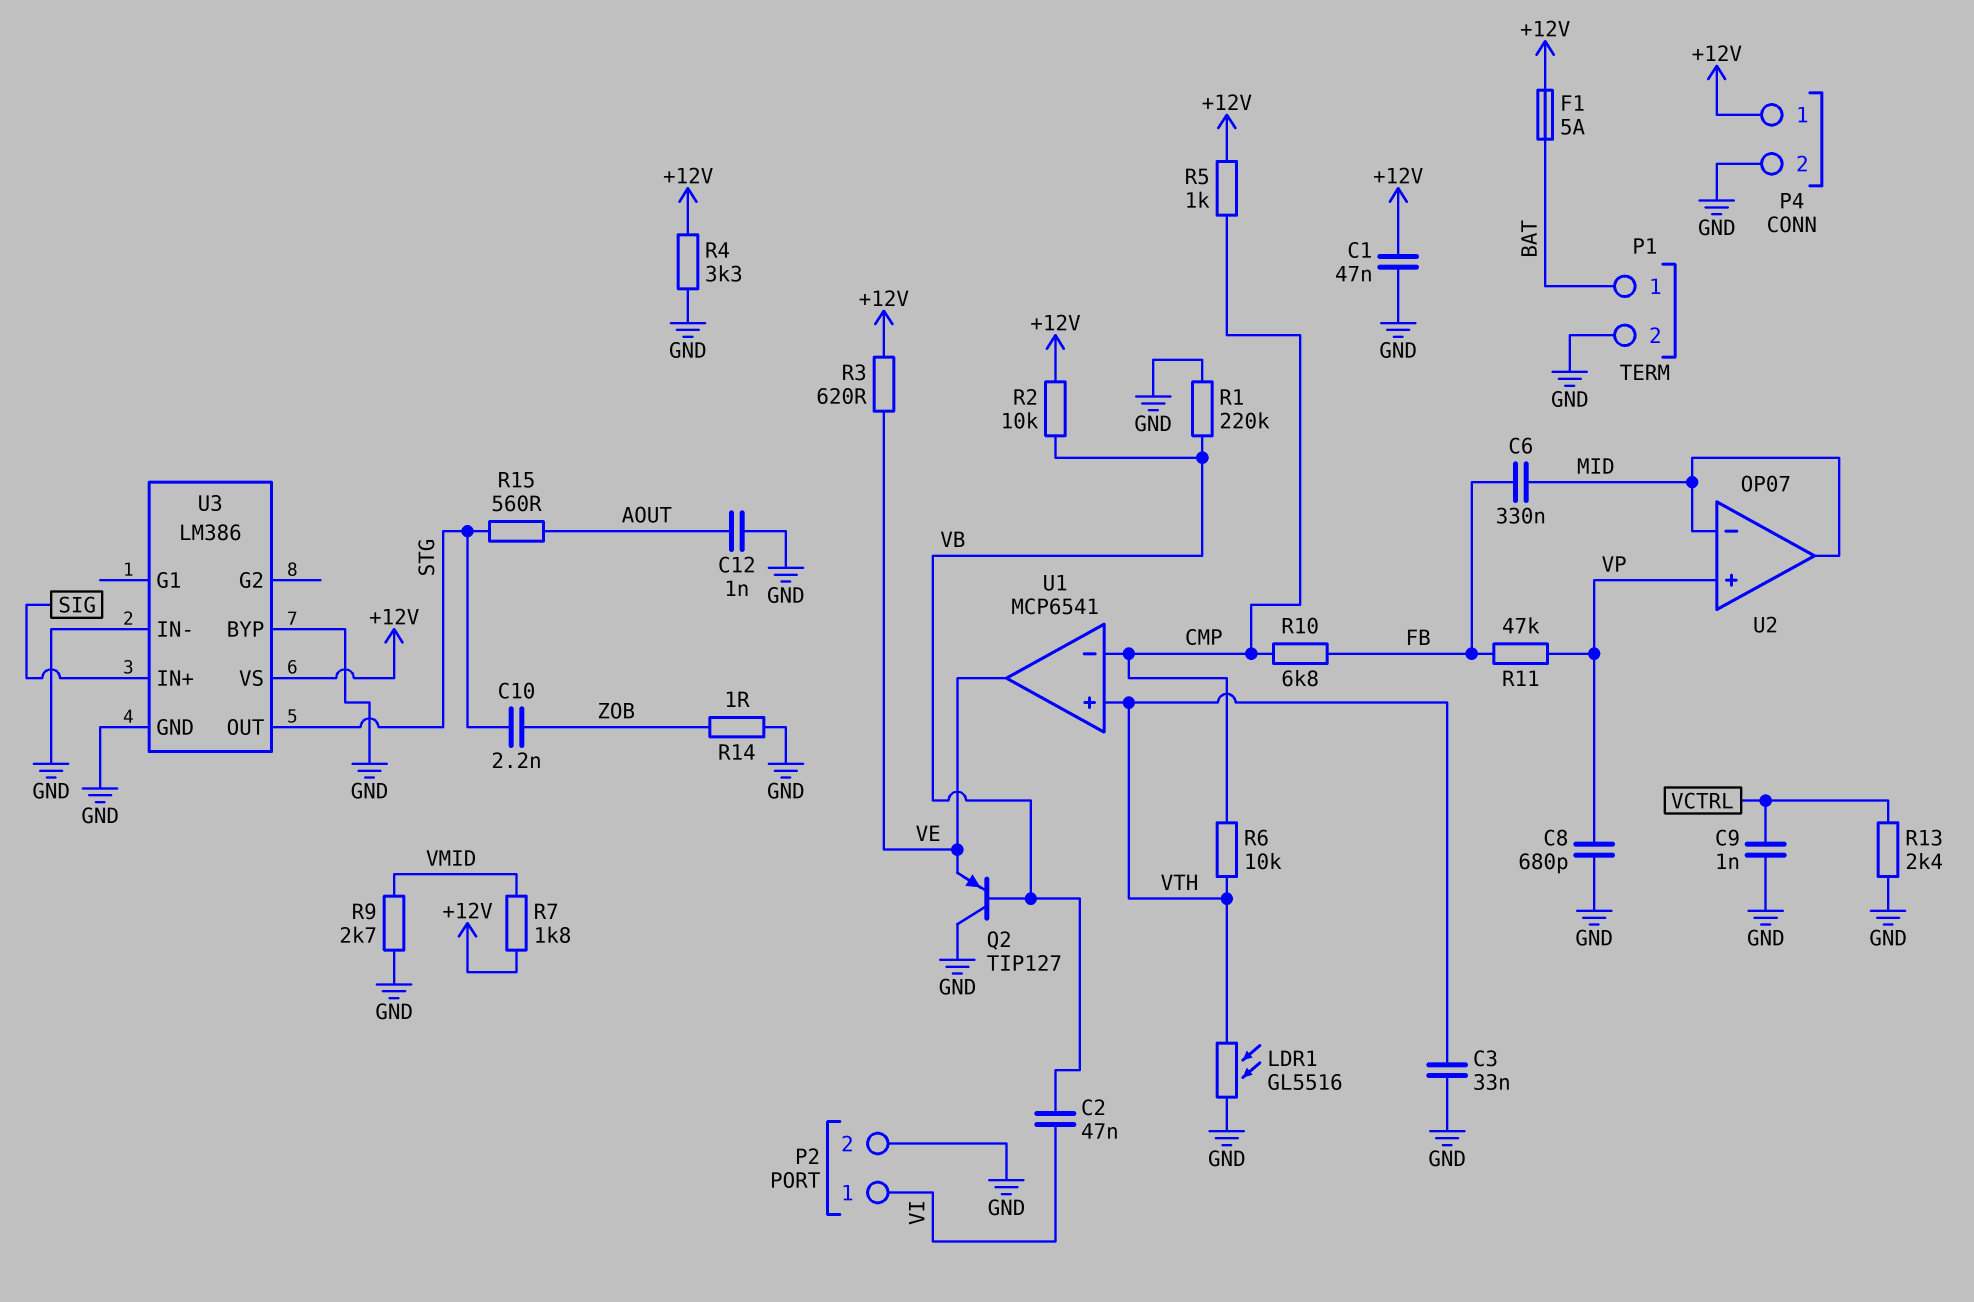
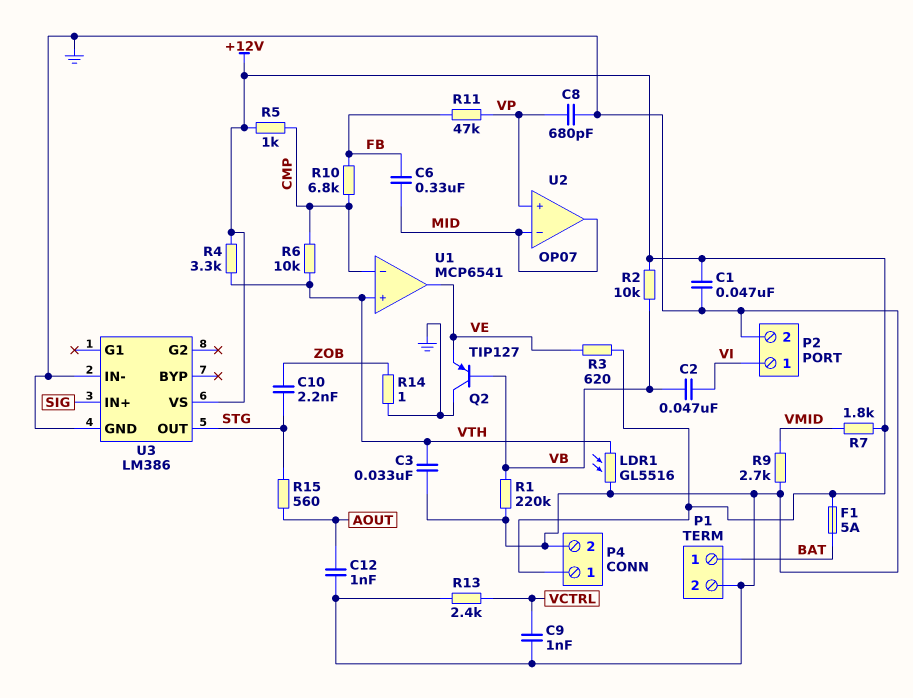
R4: 3.3k (+12V, GND) -> 3.3k (+12V, VTH)
U3 pin BYP: GND -> none

